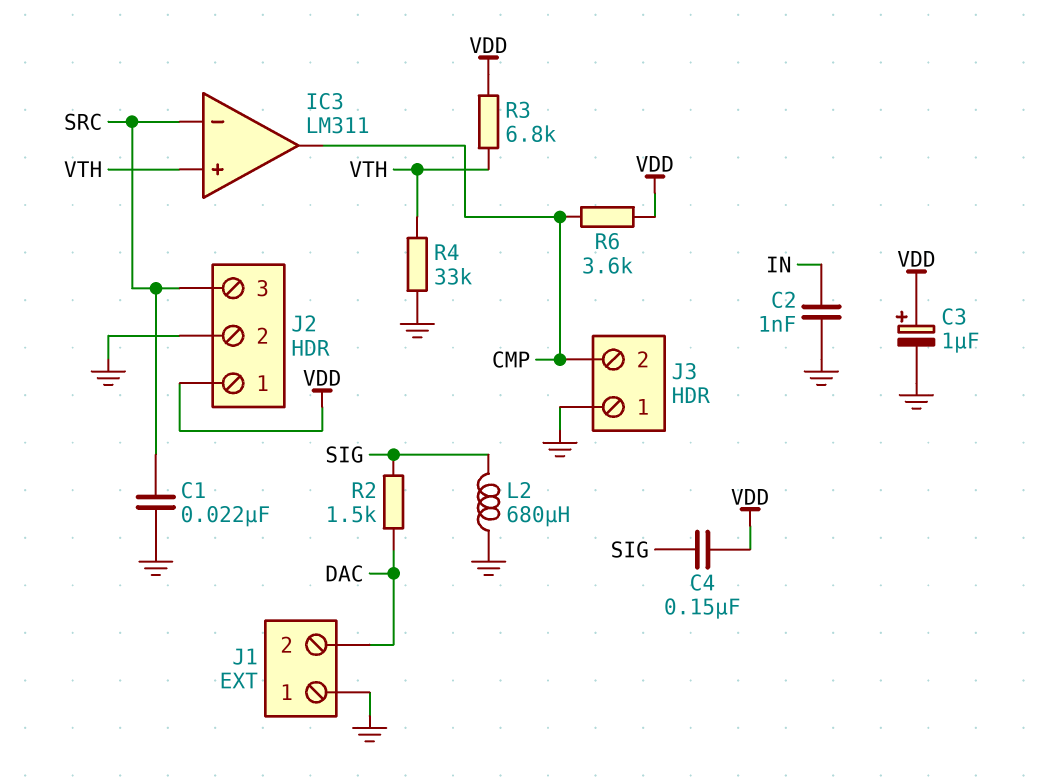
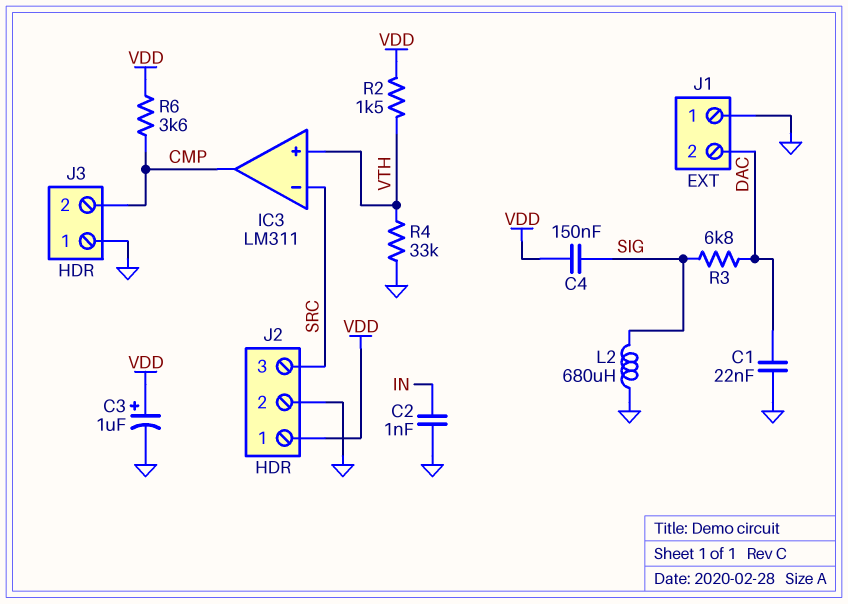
C1: 22nF (GND, SRC) -> 22nF (DAC, GND)
R2: 1.5k (DAC, SIG) -> 1.5k (VDD, VTH)
R3: 6.8k (VDD, VTH) -> 6.8k (DAC, SIG)

